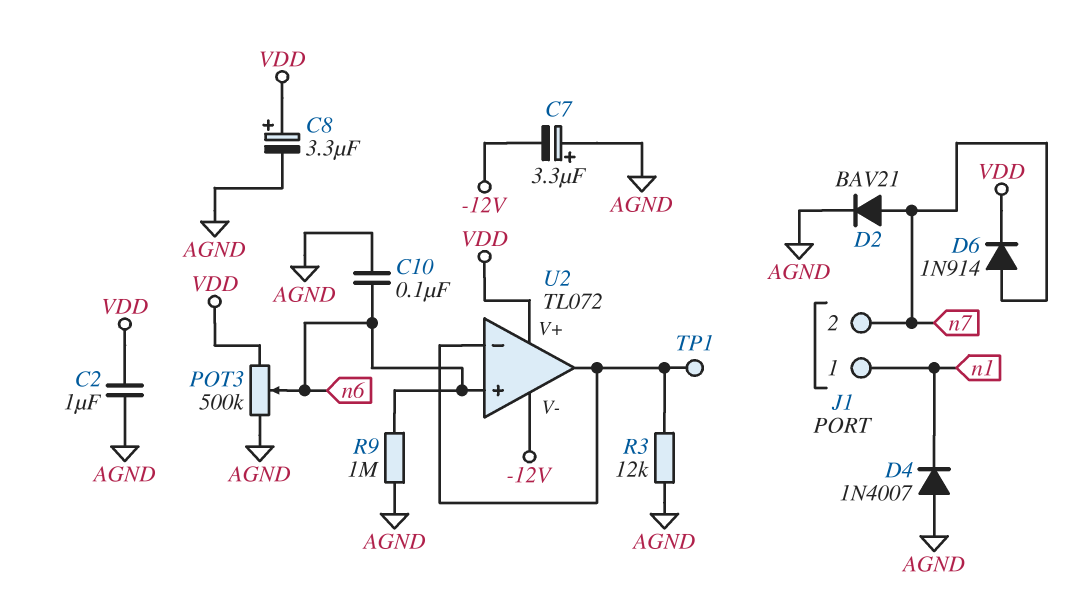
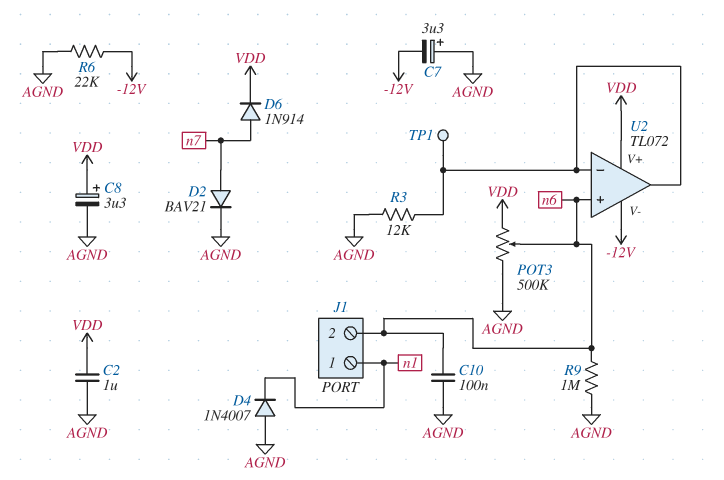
J1 pin 2: n7 -> n6
R6: none -> 22k (-12V, AGND)

